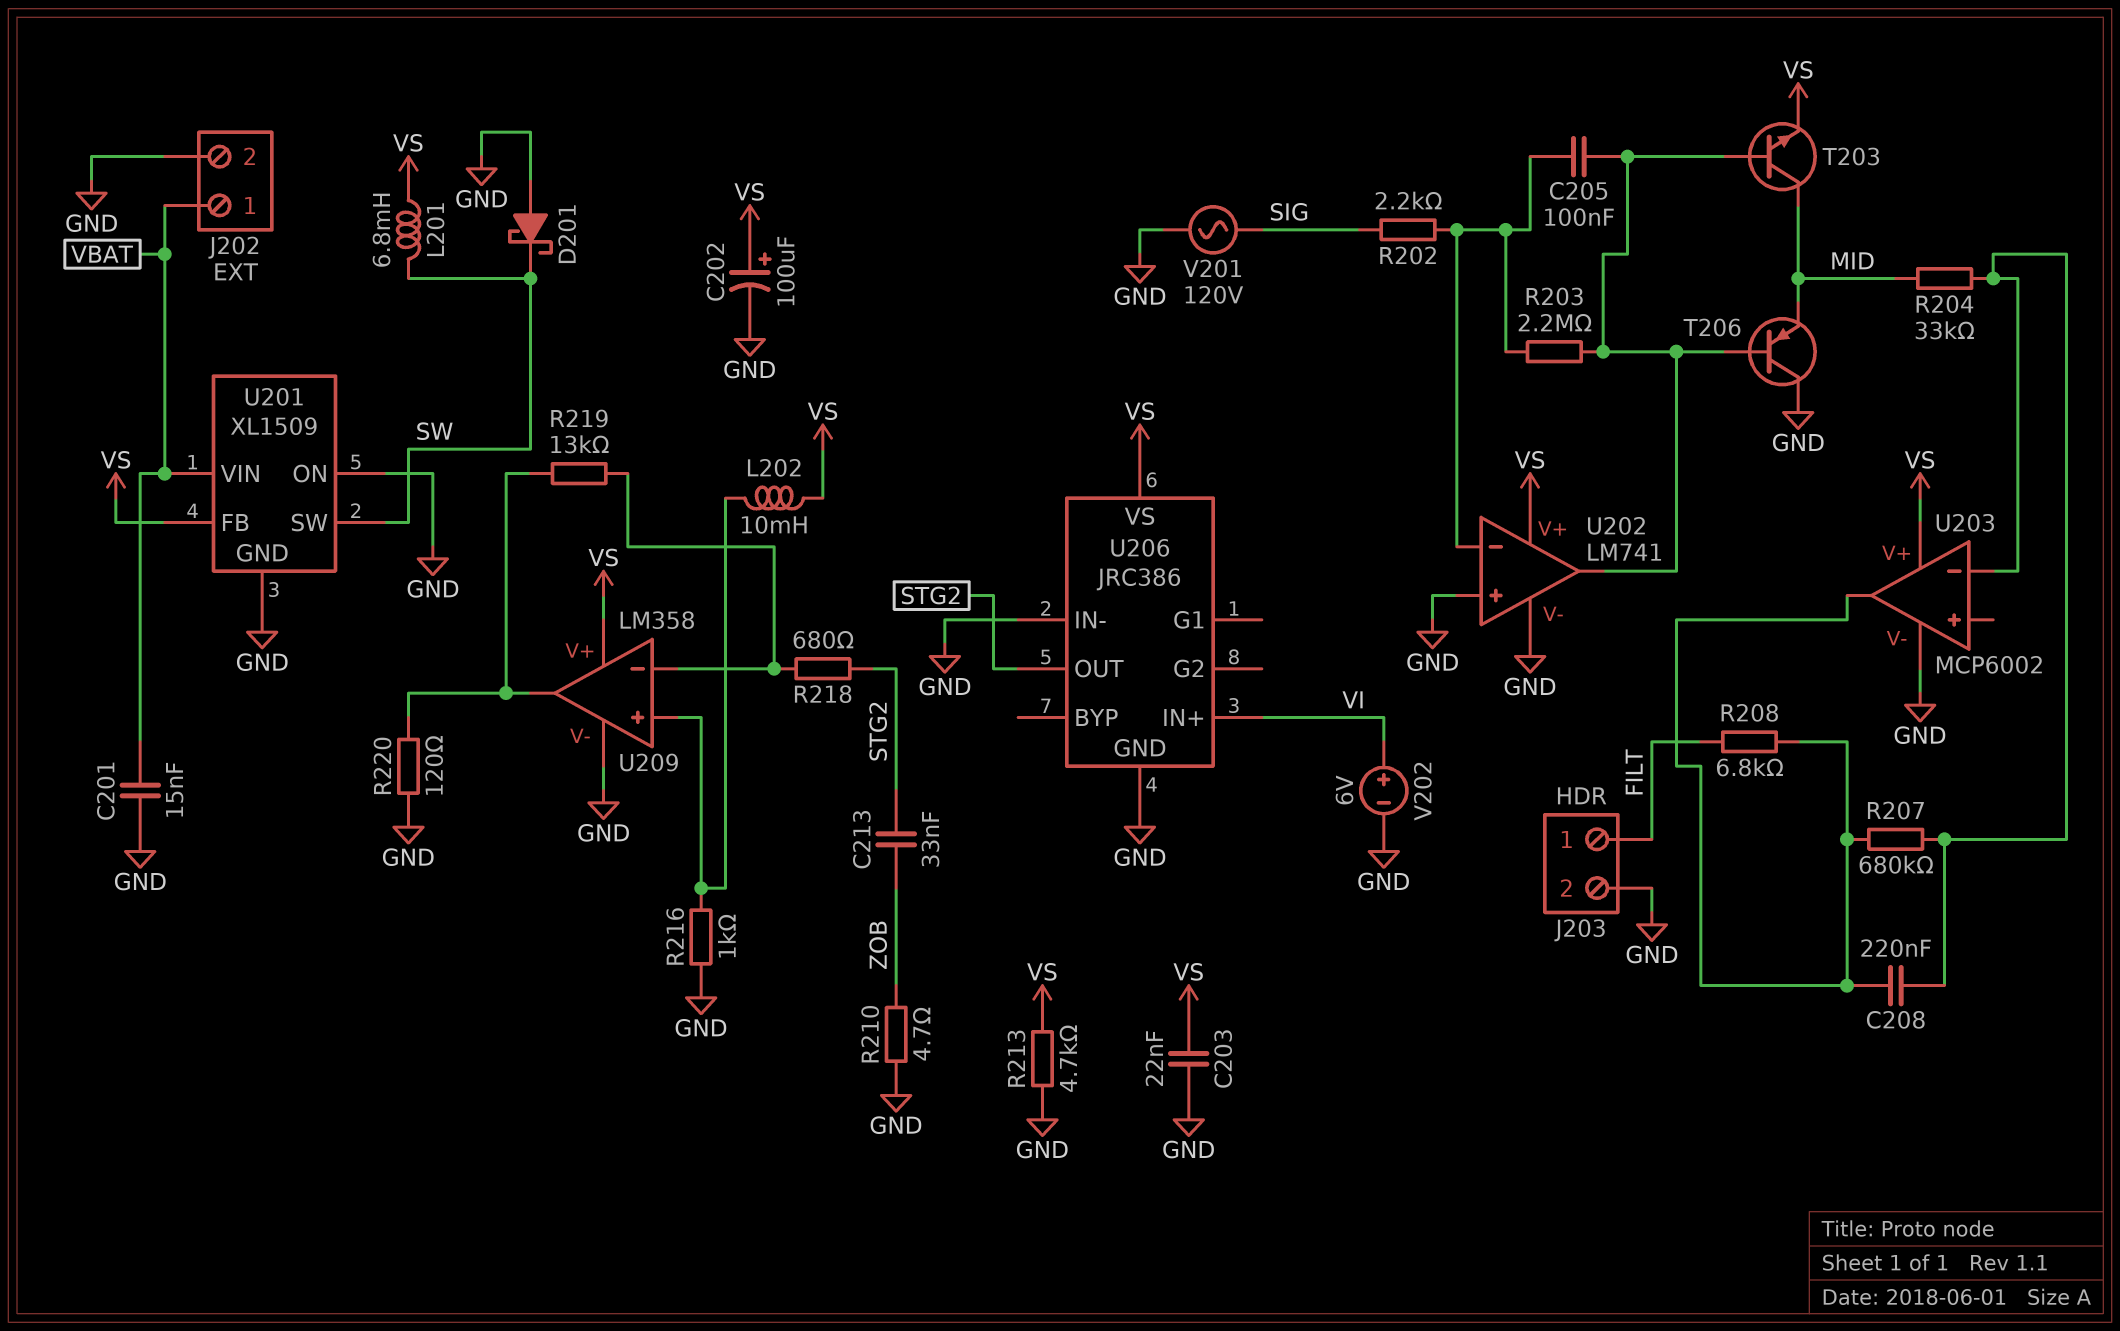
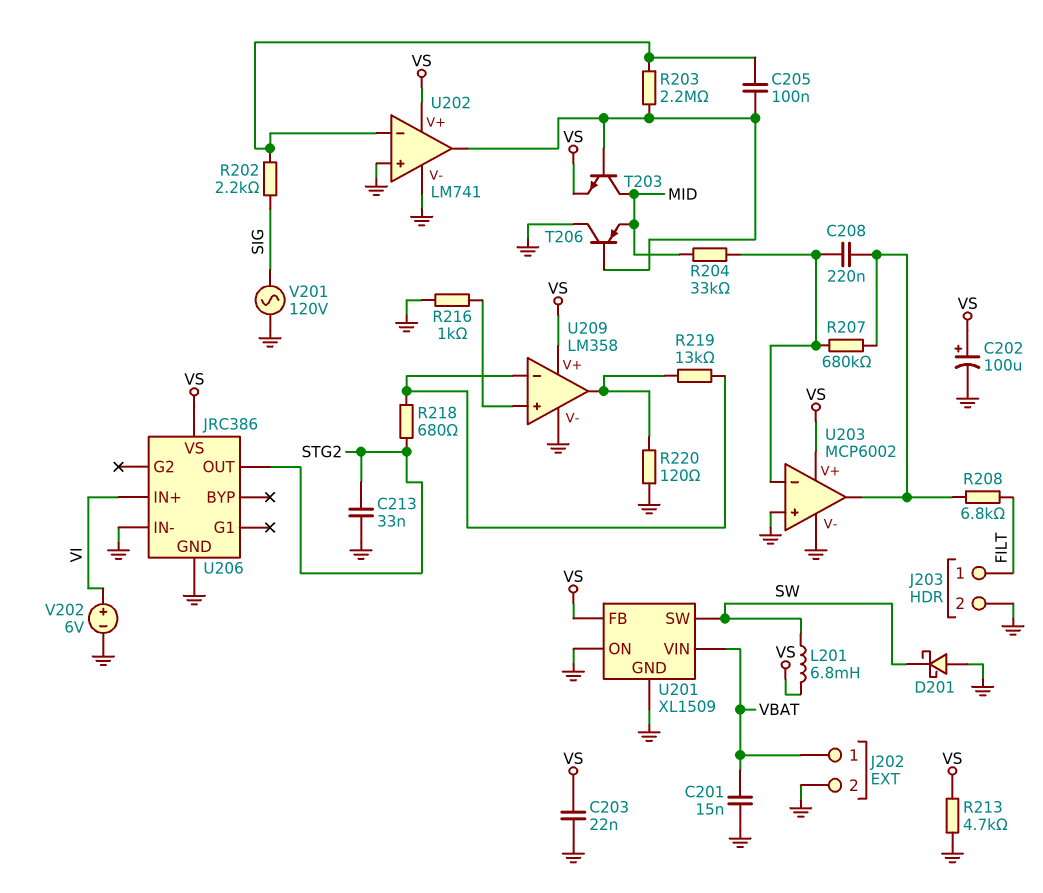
C213: 33nF (STG2, ZOB) -> 33nF (GND, STG2)
L202: 10mH (U209/in+, VS) -> none
R210: 4.7 (GND, ZOB) -> none
U203 pin in+: none -> GND

